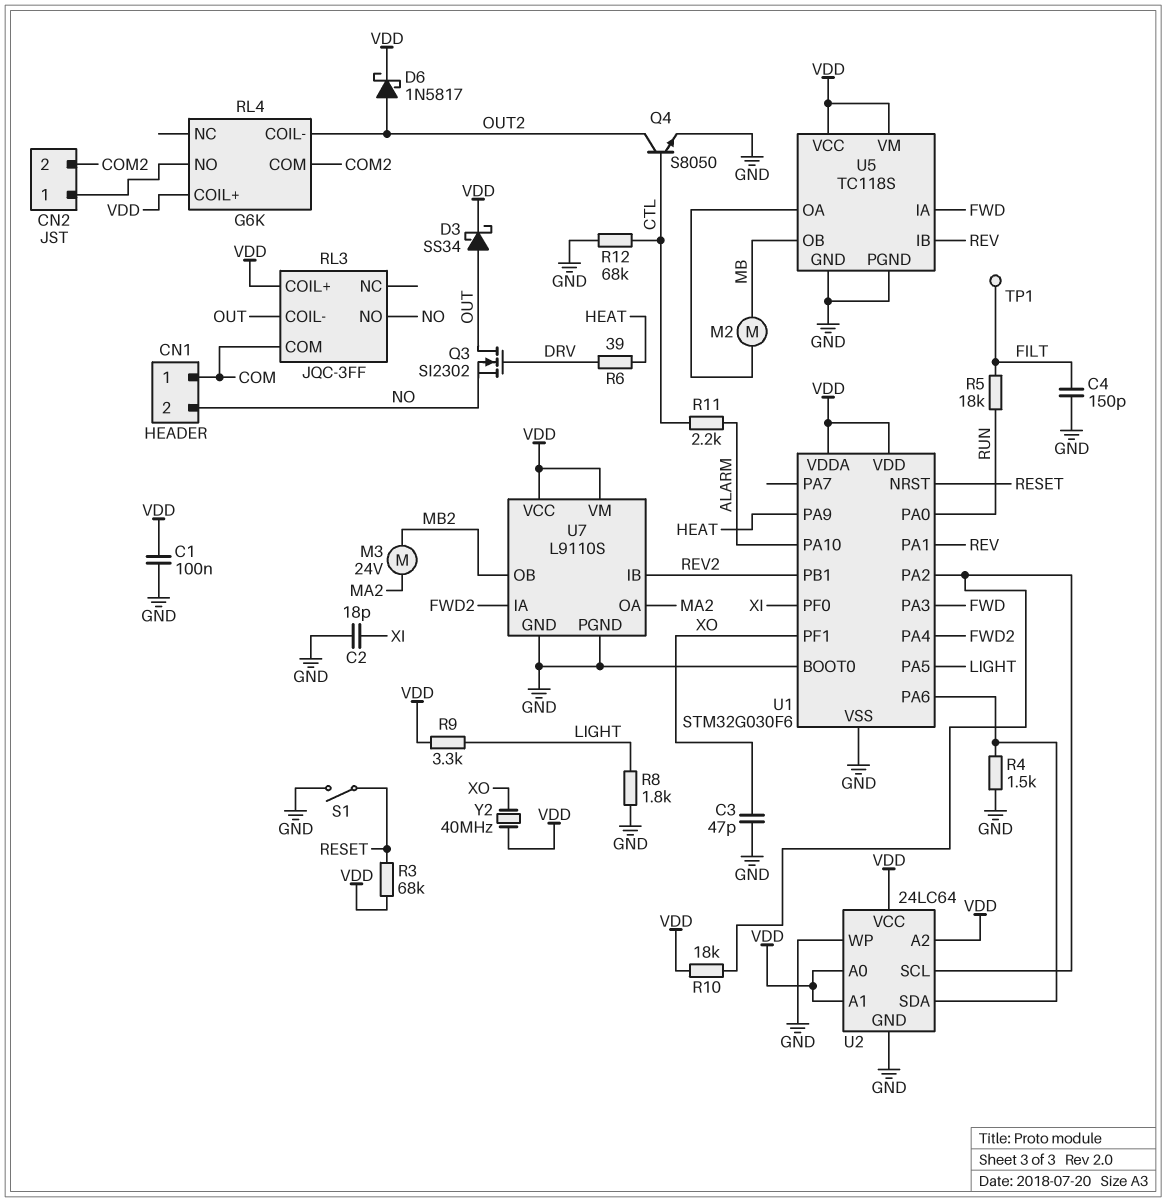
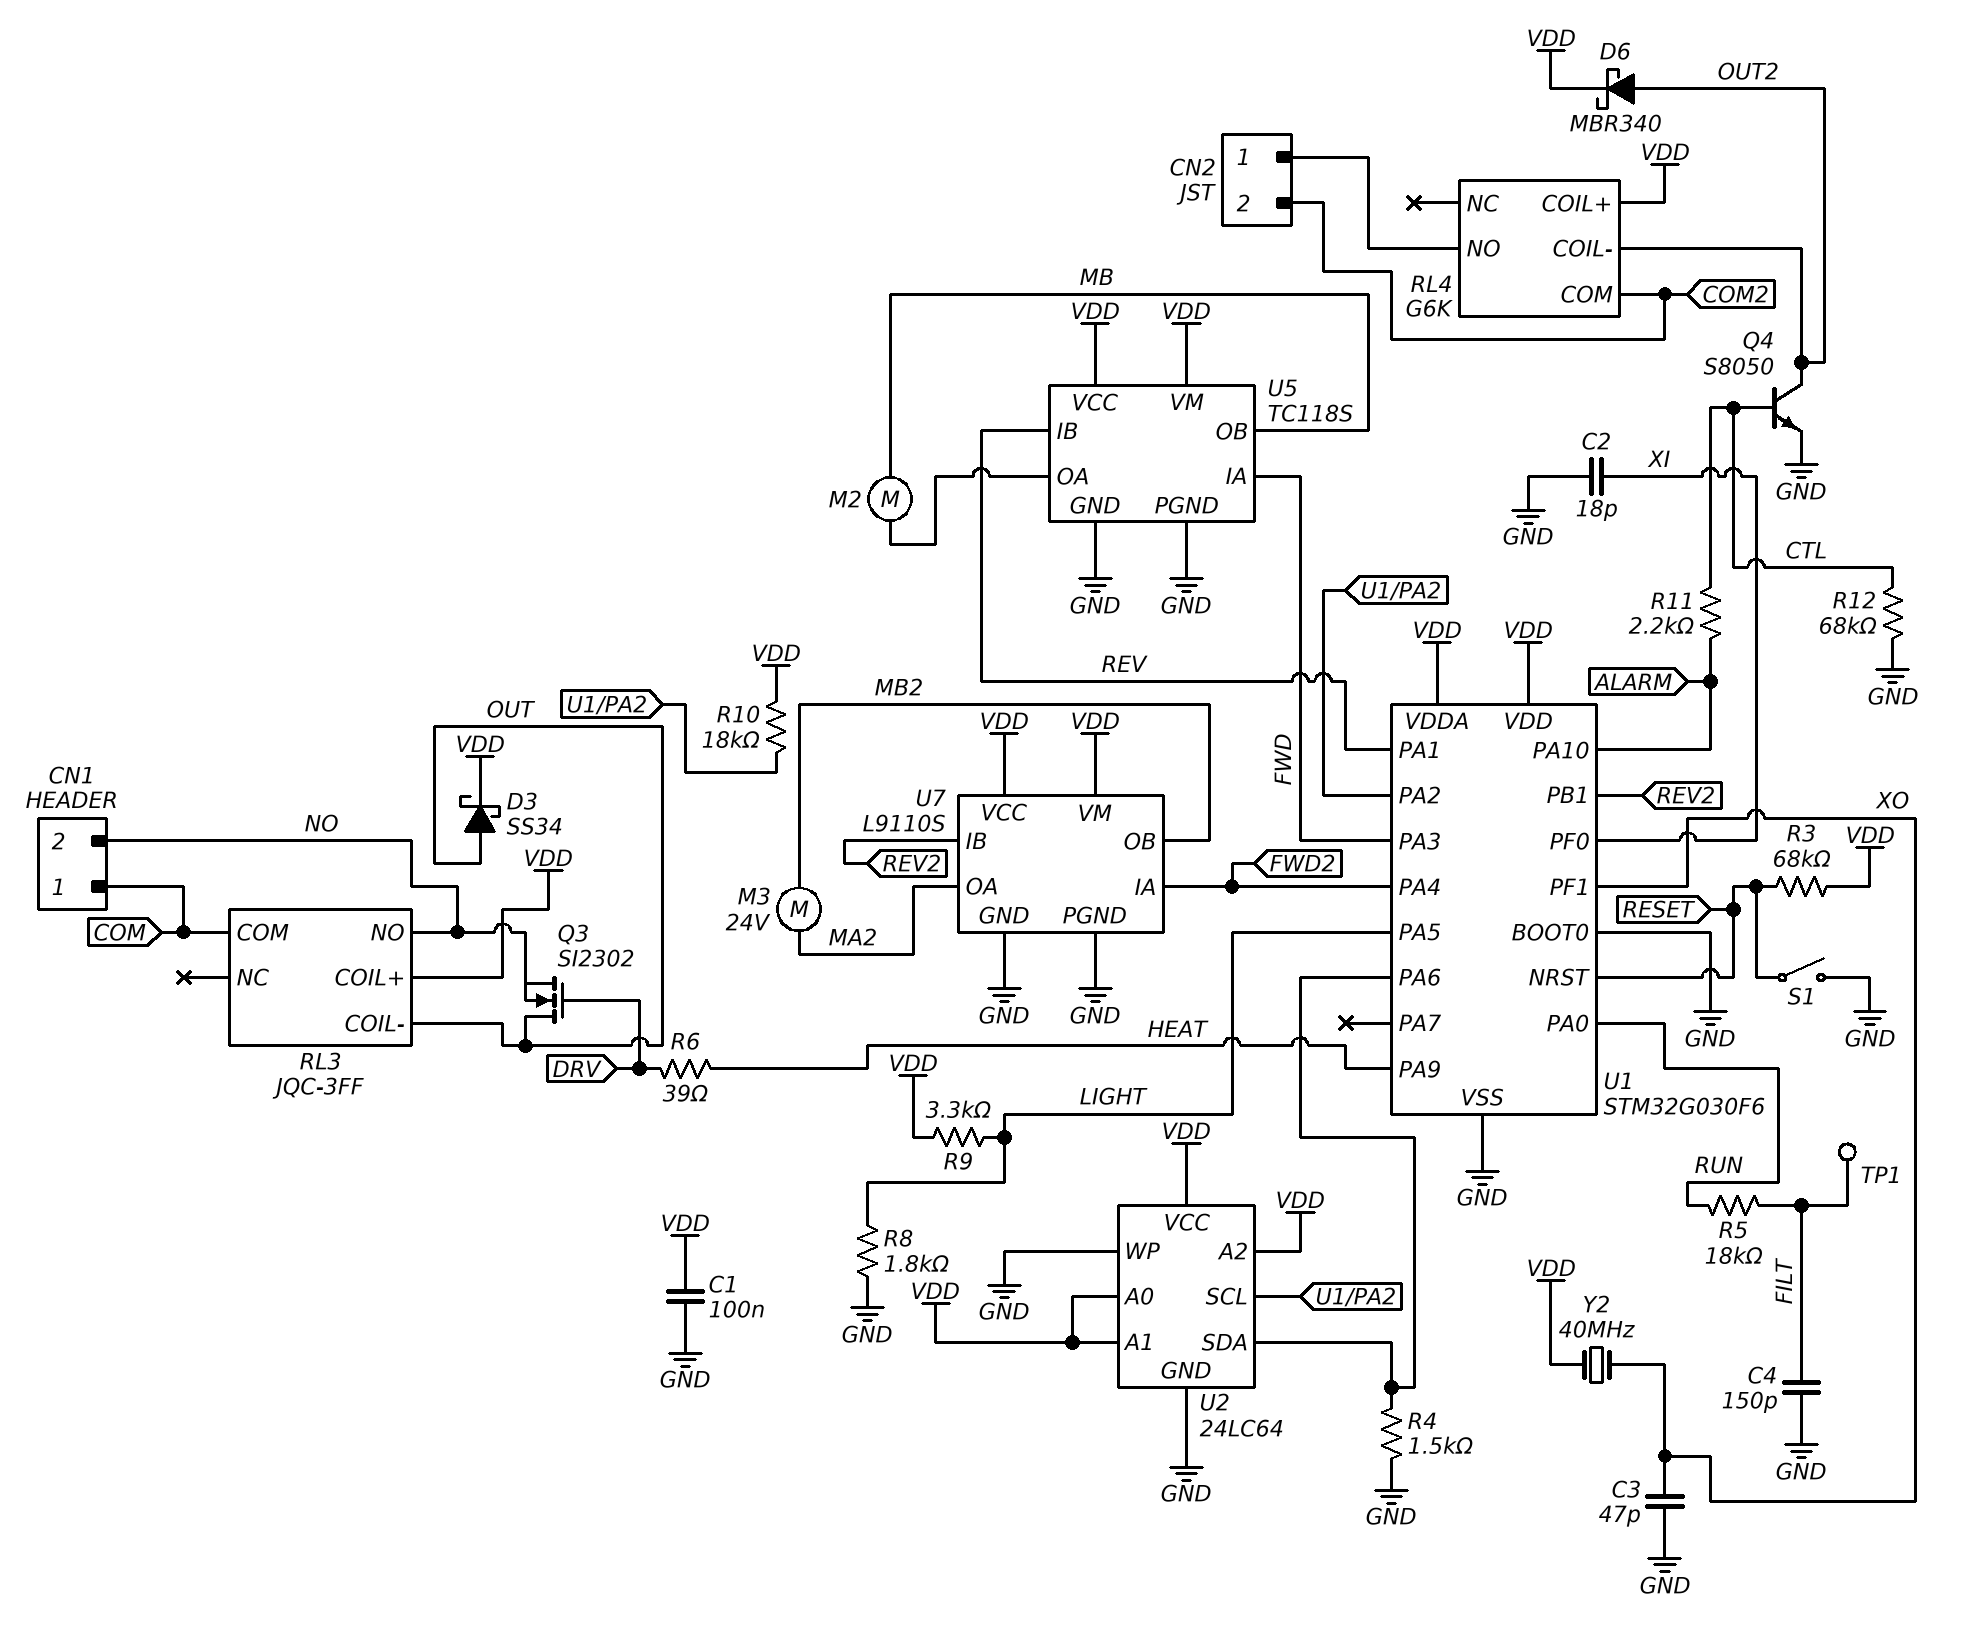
D6: schottky 1N5817 (A OUT2, K VDD) -> schottky MBR340 (A OUT2, K VDD)

